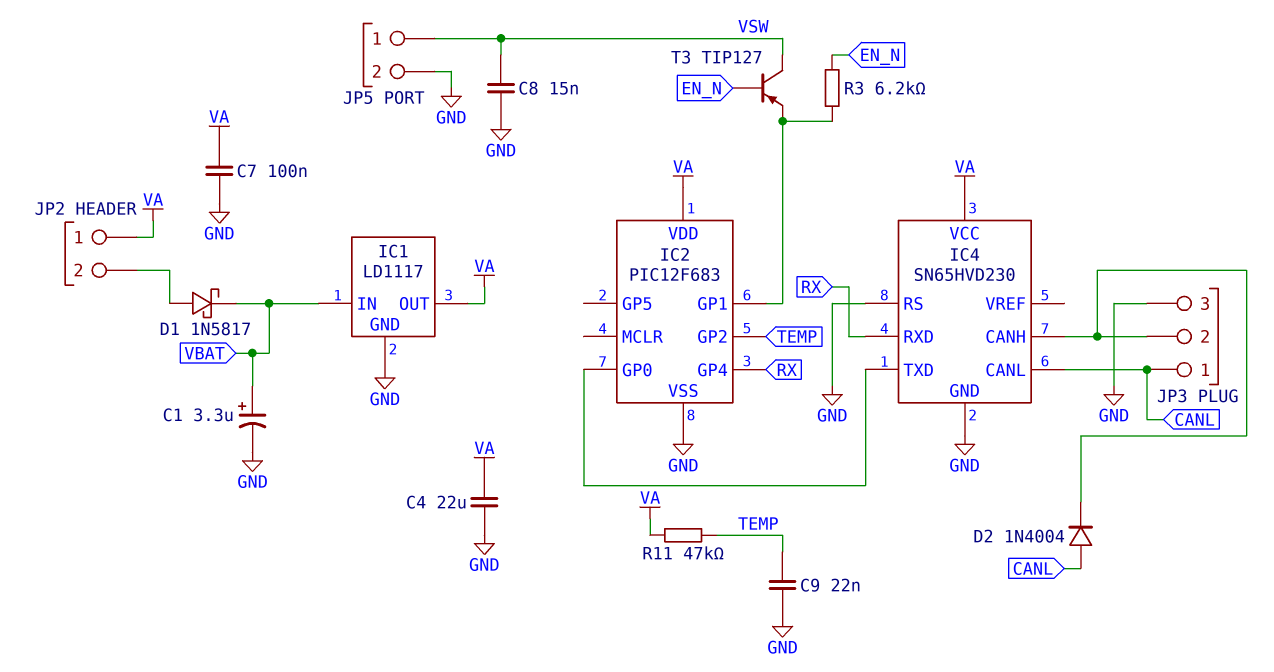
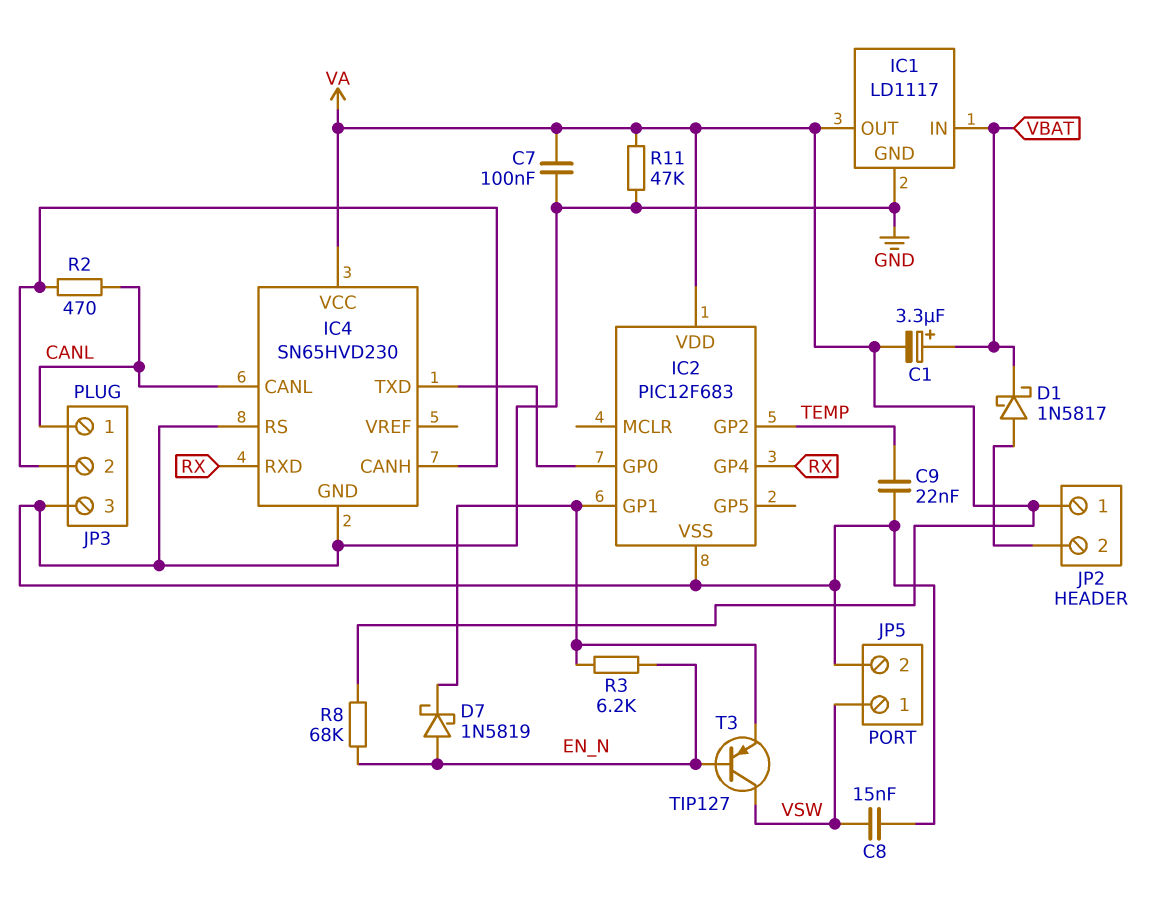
C1: 3.3uF (plus VBAT, minus GND) -> 3.3uF (plus VBAT, minus VA)
C4: 22uF (GND, VA) -> none
D2: diode 1N4004 (A CANL, K IC4/CANH) -> none
D7: none -> schottky 1N5819 (A EN_N, K IC2/GP1)
R2: none -> 470 (CANL, IC4/CANH)
R8: none -> 68k (EN_N, VA)
R11: 47k (TEMP, VA) -> 47k (GND, VA)

